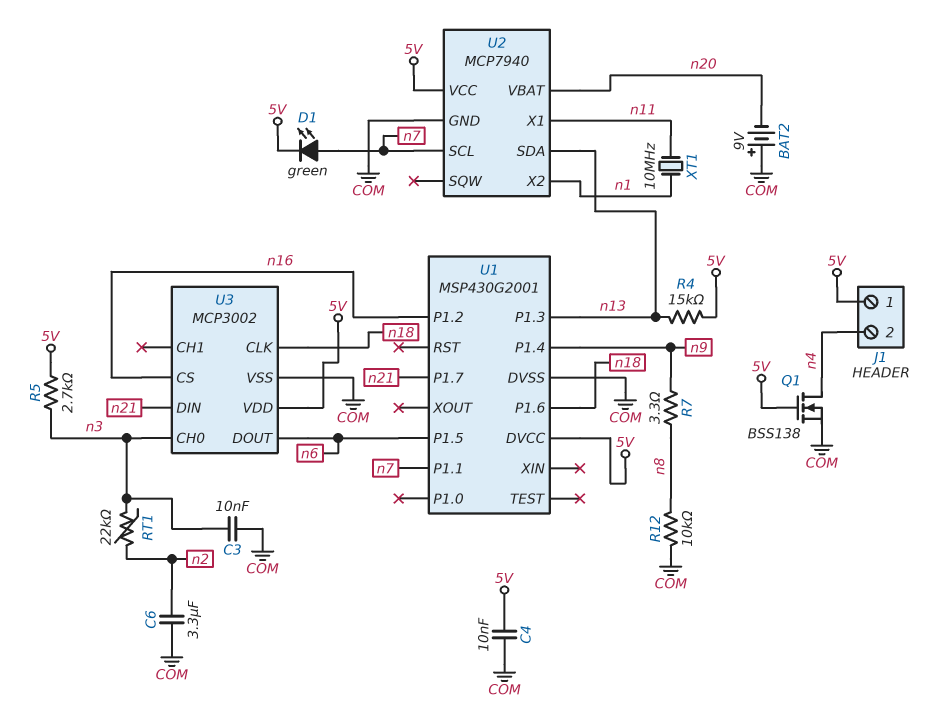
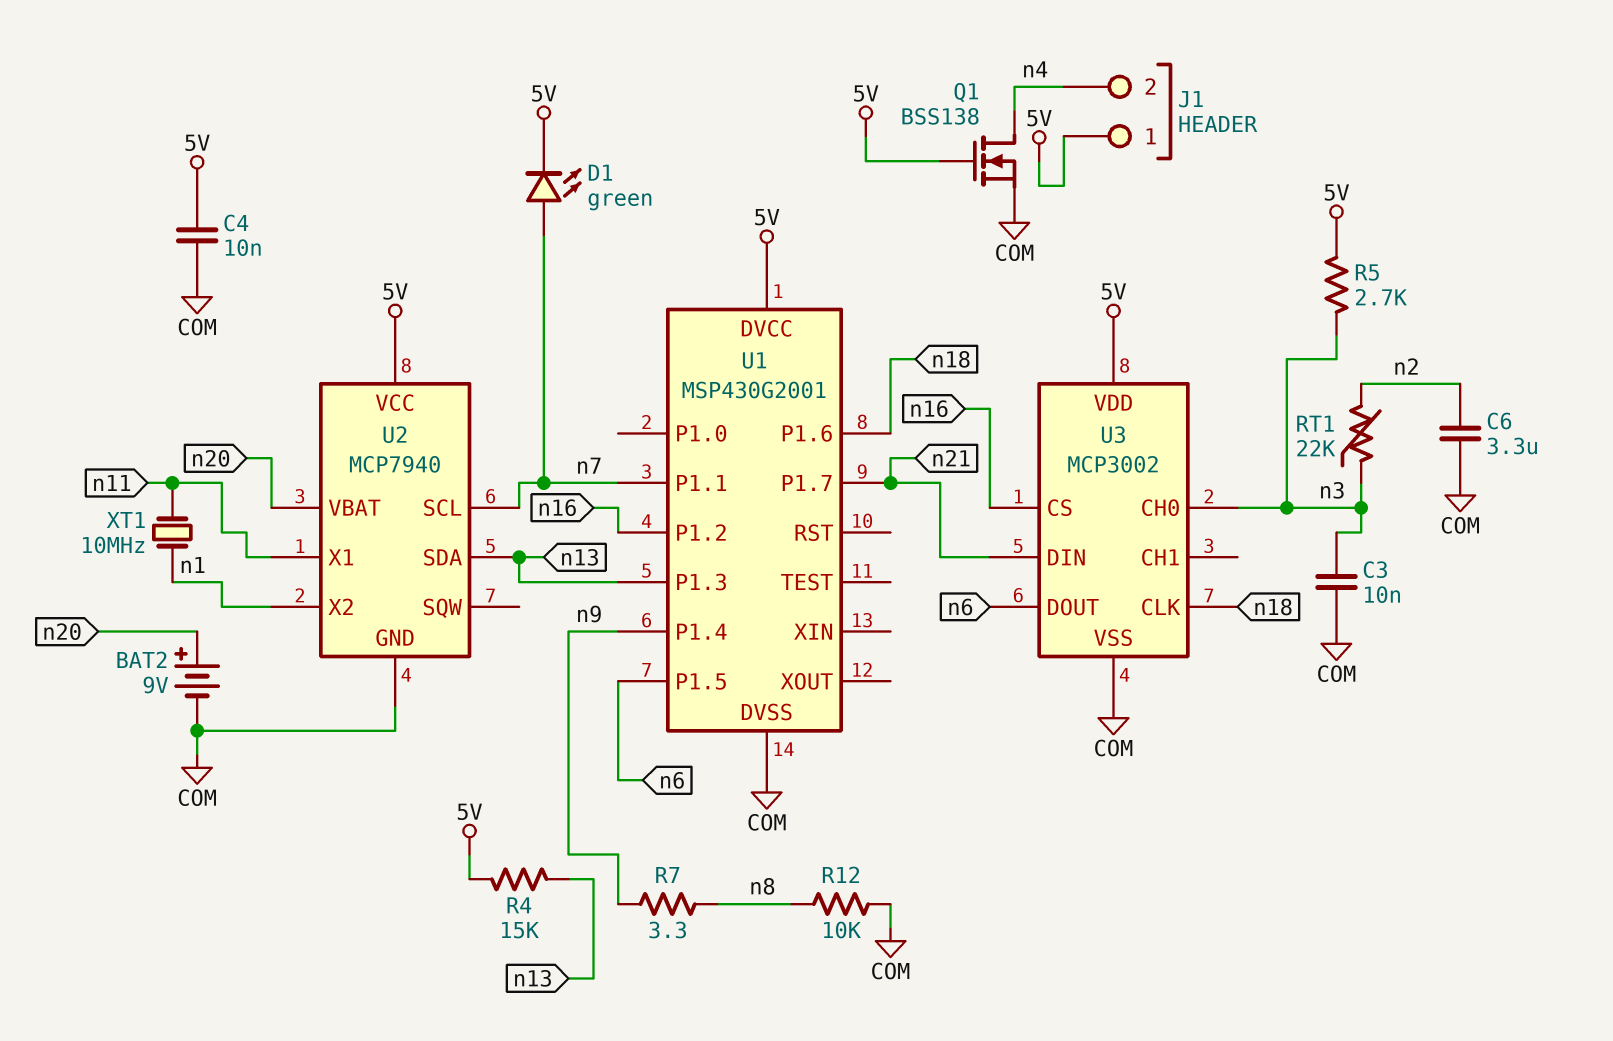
BAT2: 9V (plus COM, minus n20) -> 9V (plus n20, minus COM)

